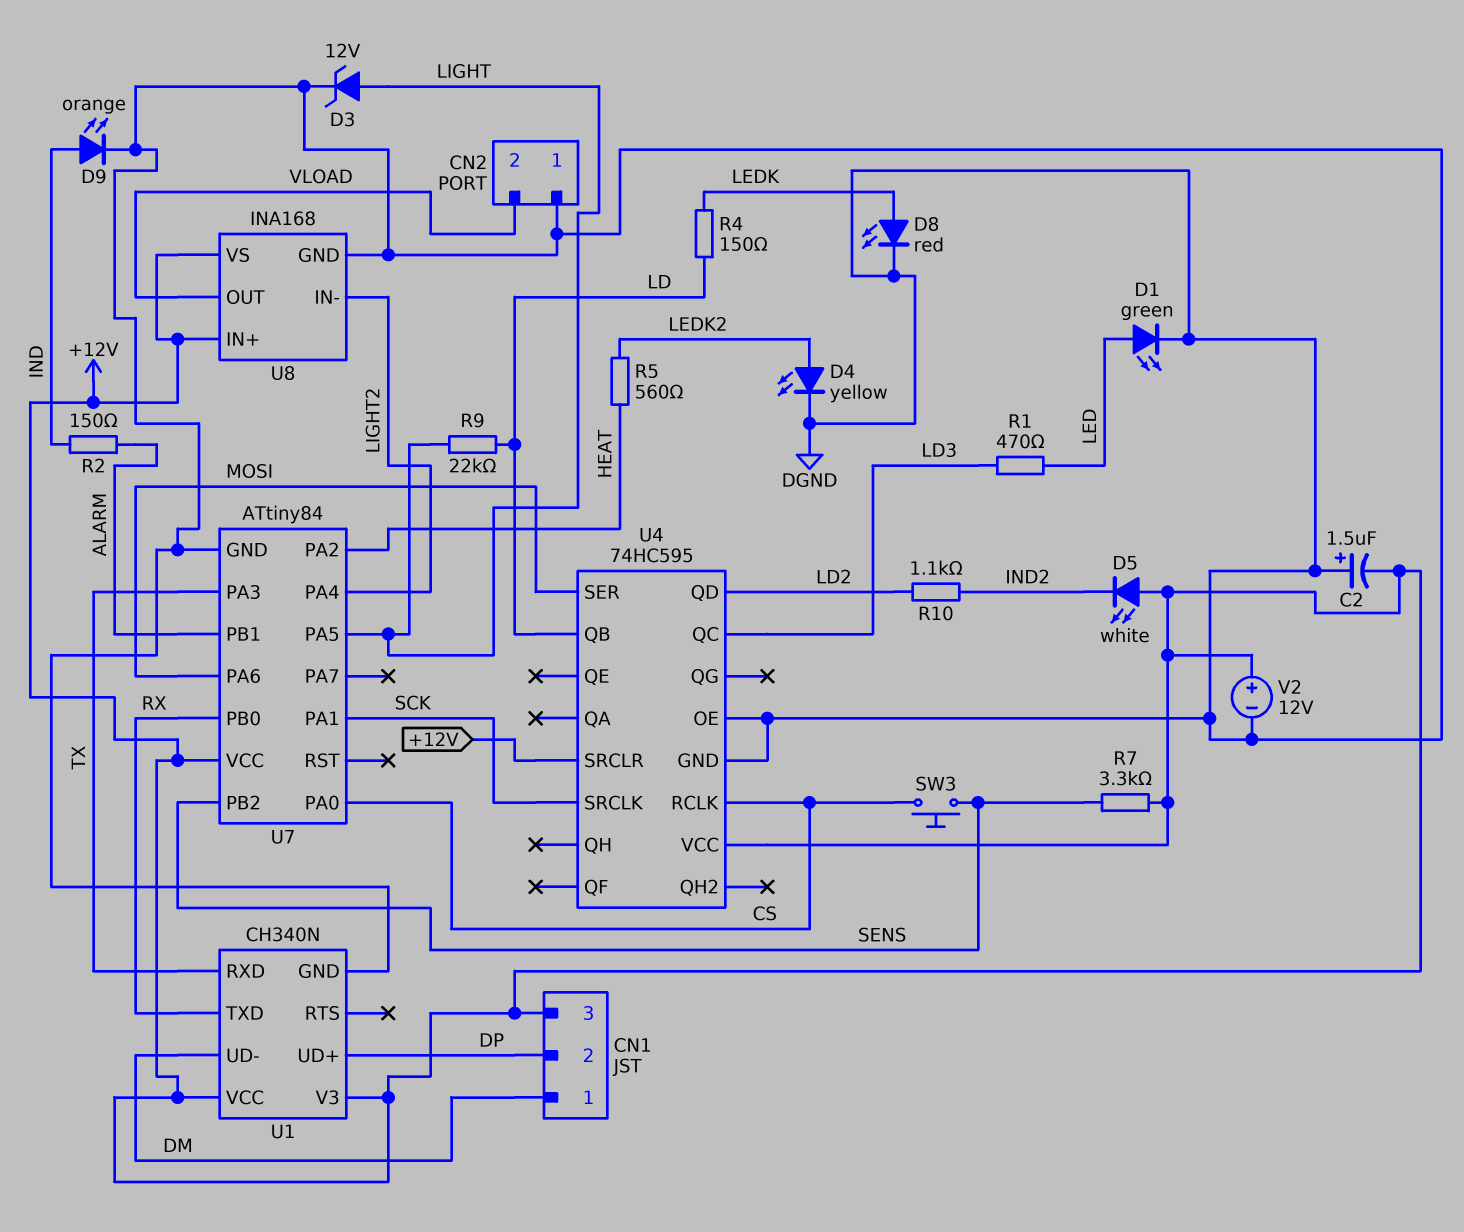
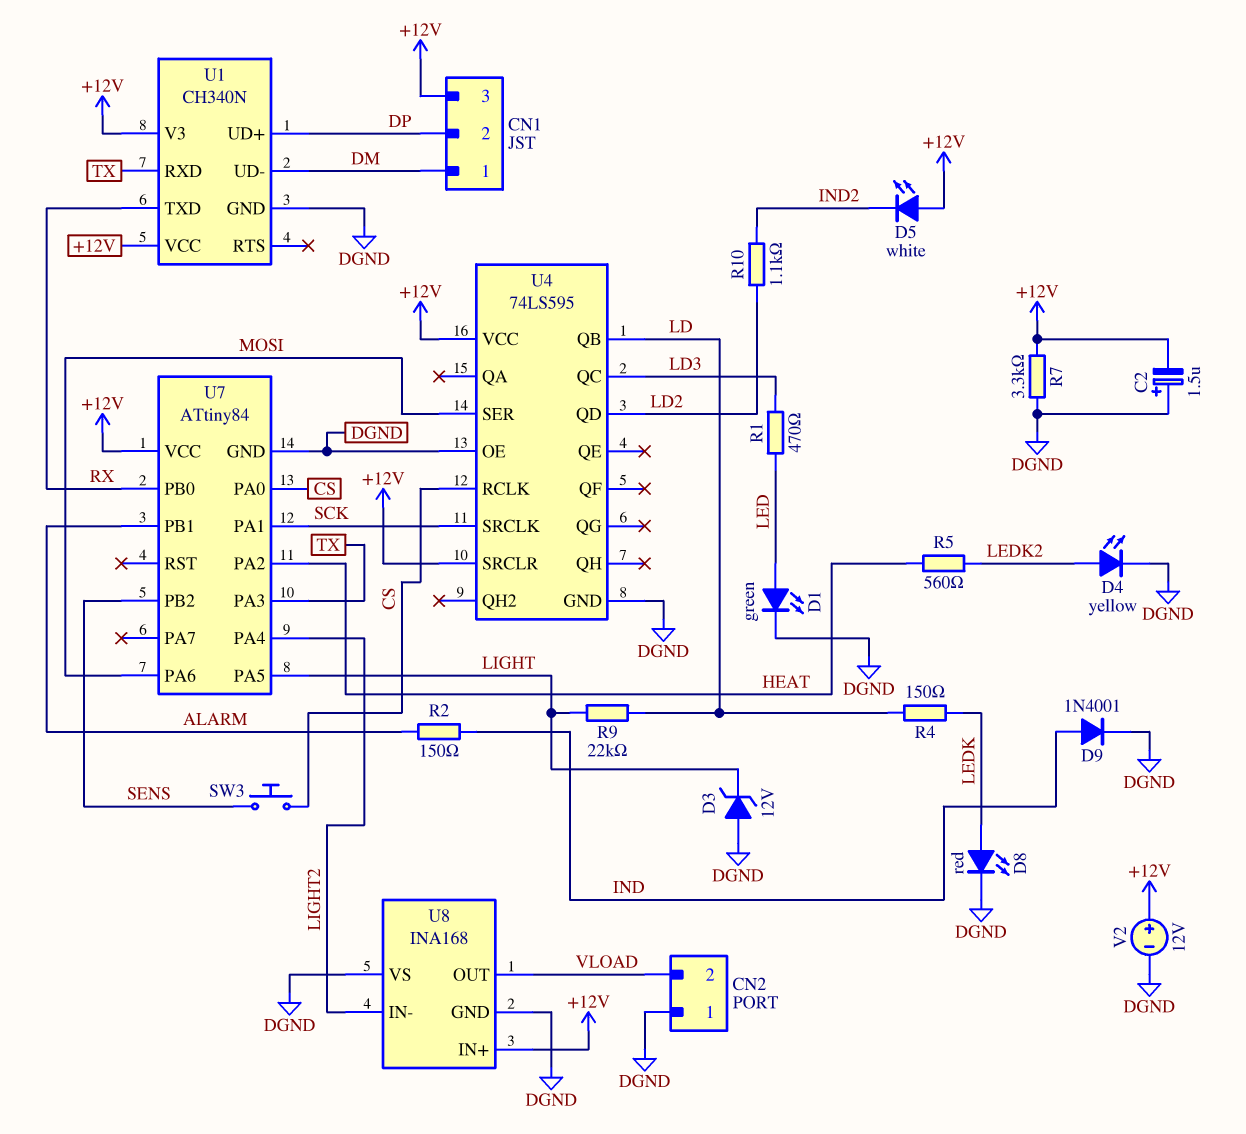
D3: zener 12V (A LIGHT, K DGND) -> zener 12V (A DGND, K LIGHT)
D9: LED orange (A IND, K DGND) -> diode 1N4001 (A IND, K DGND)
R7: 3.3k (+12V, SENS) -> 3.3k (+12V, DGND)
U4: 74HC595 -> 74LS595
U8 pin VS: +12V -> DGND

